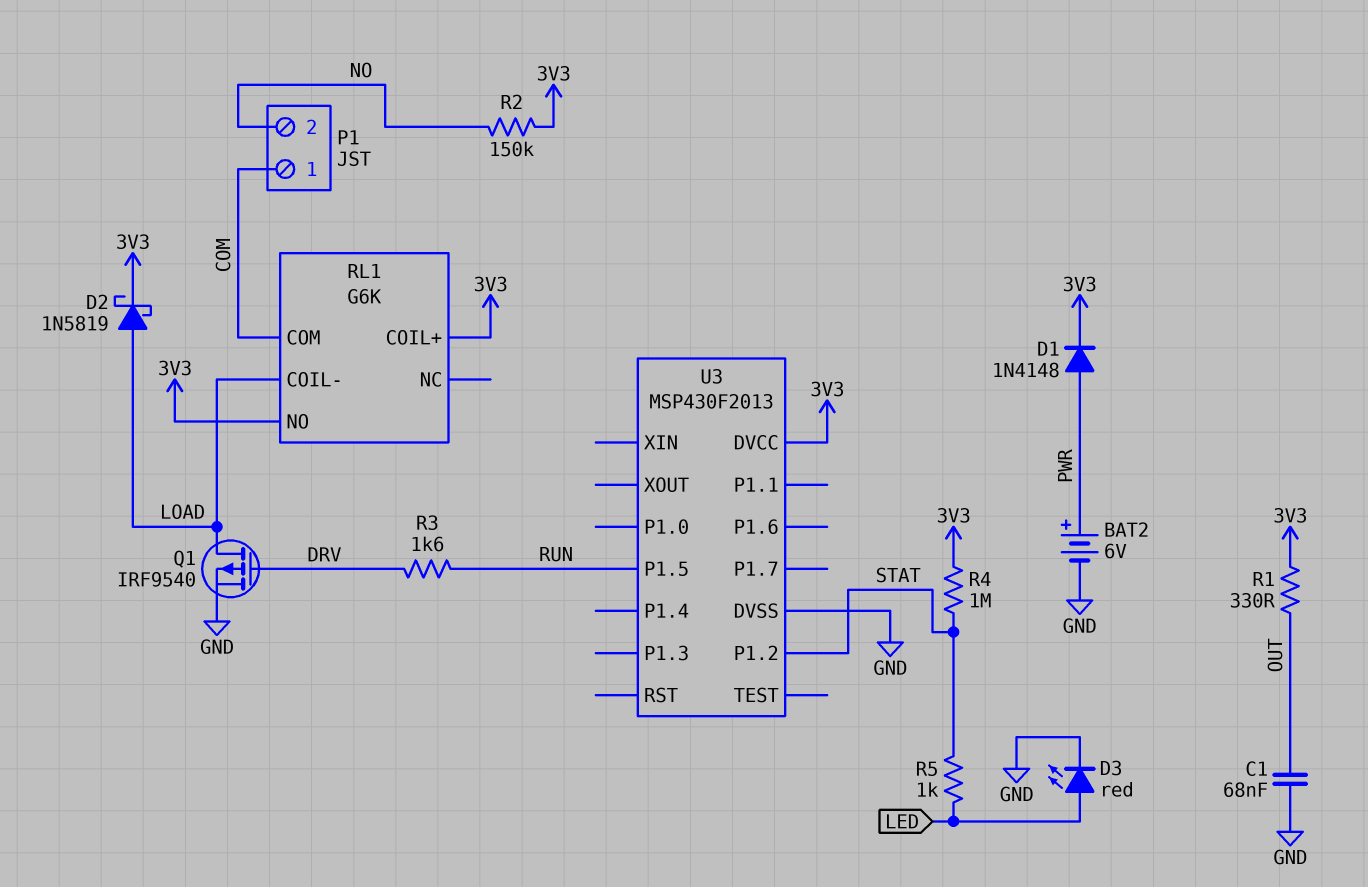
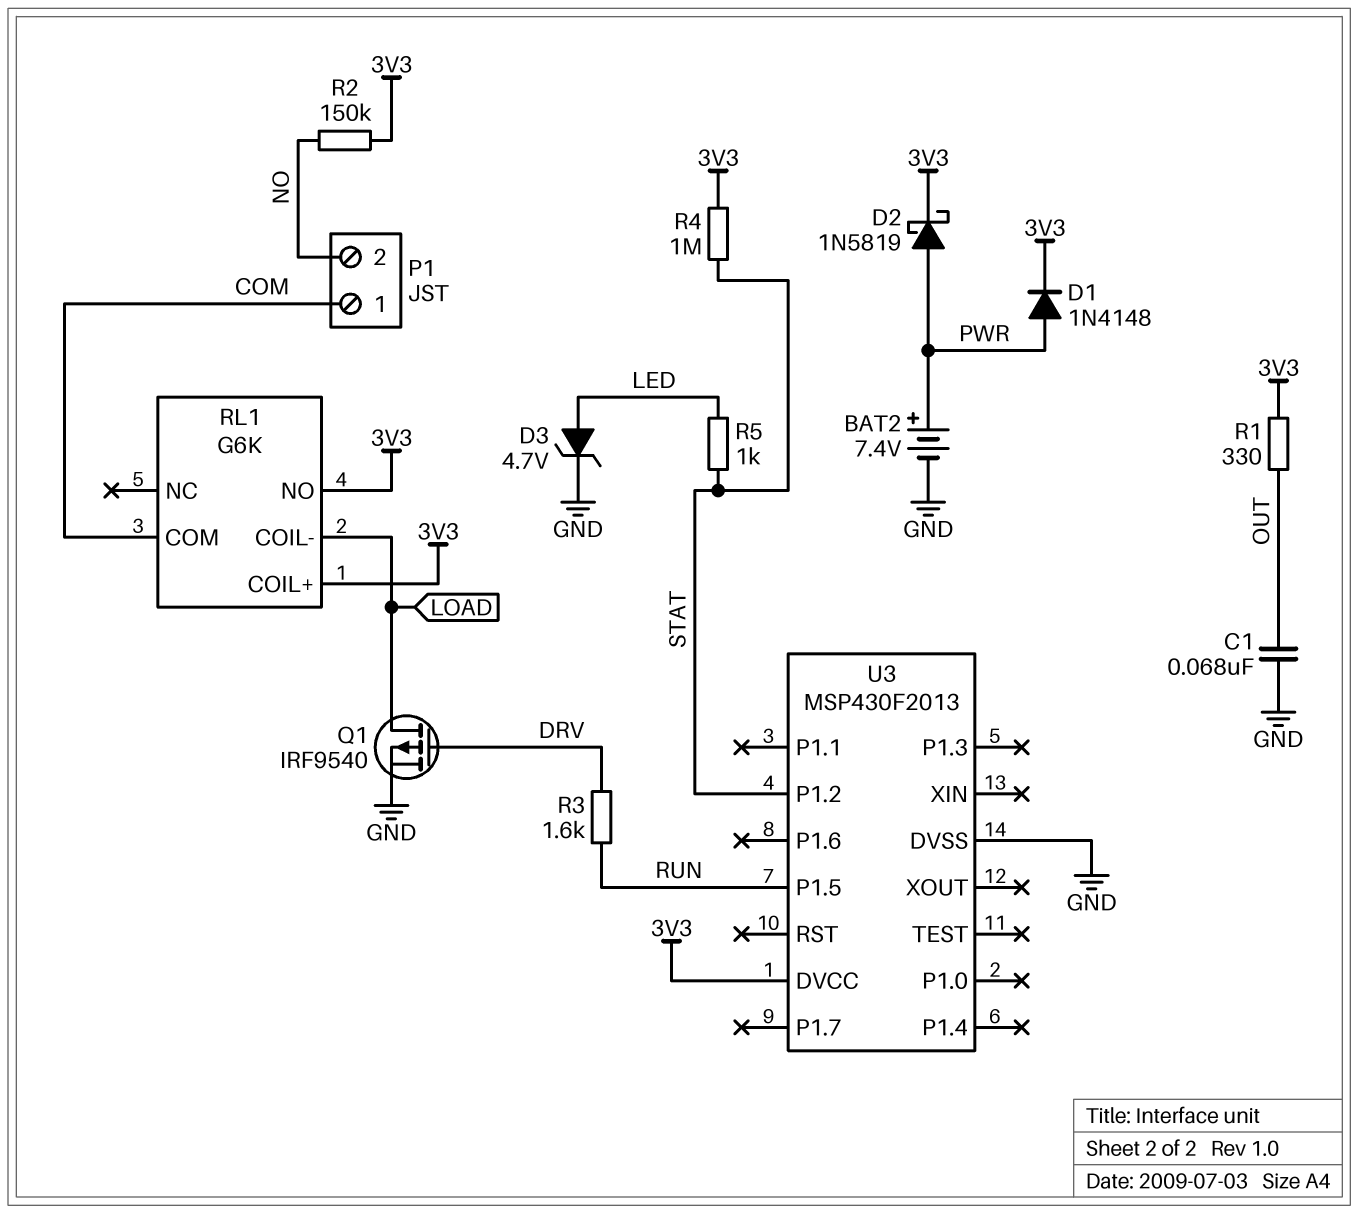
BAT2: 6V (plus PWR, minus GND) -> 7.4V (plus PWR, minus GND)
D2: schottky 1N5819 (A LOAD, K 3V3) -> schottky 1N5819 (A PWR, K 3V3)
D3: LED red (A LED, K GND) -> zener 4.7V (A LED, K GND)

